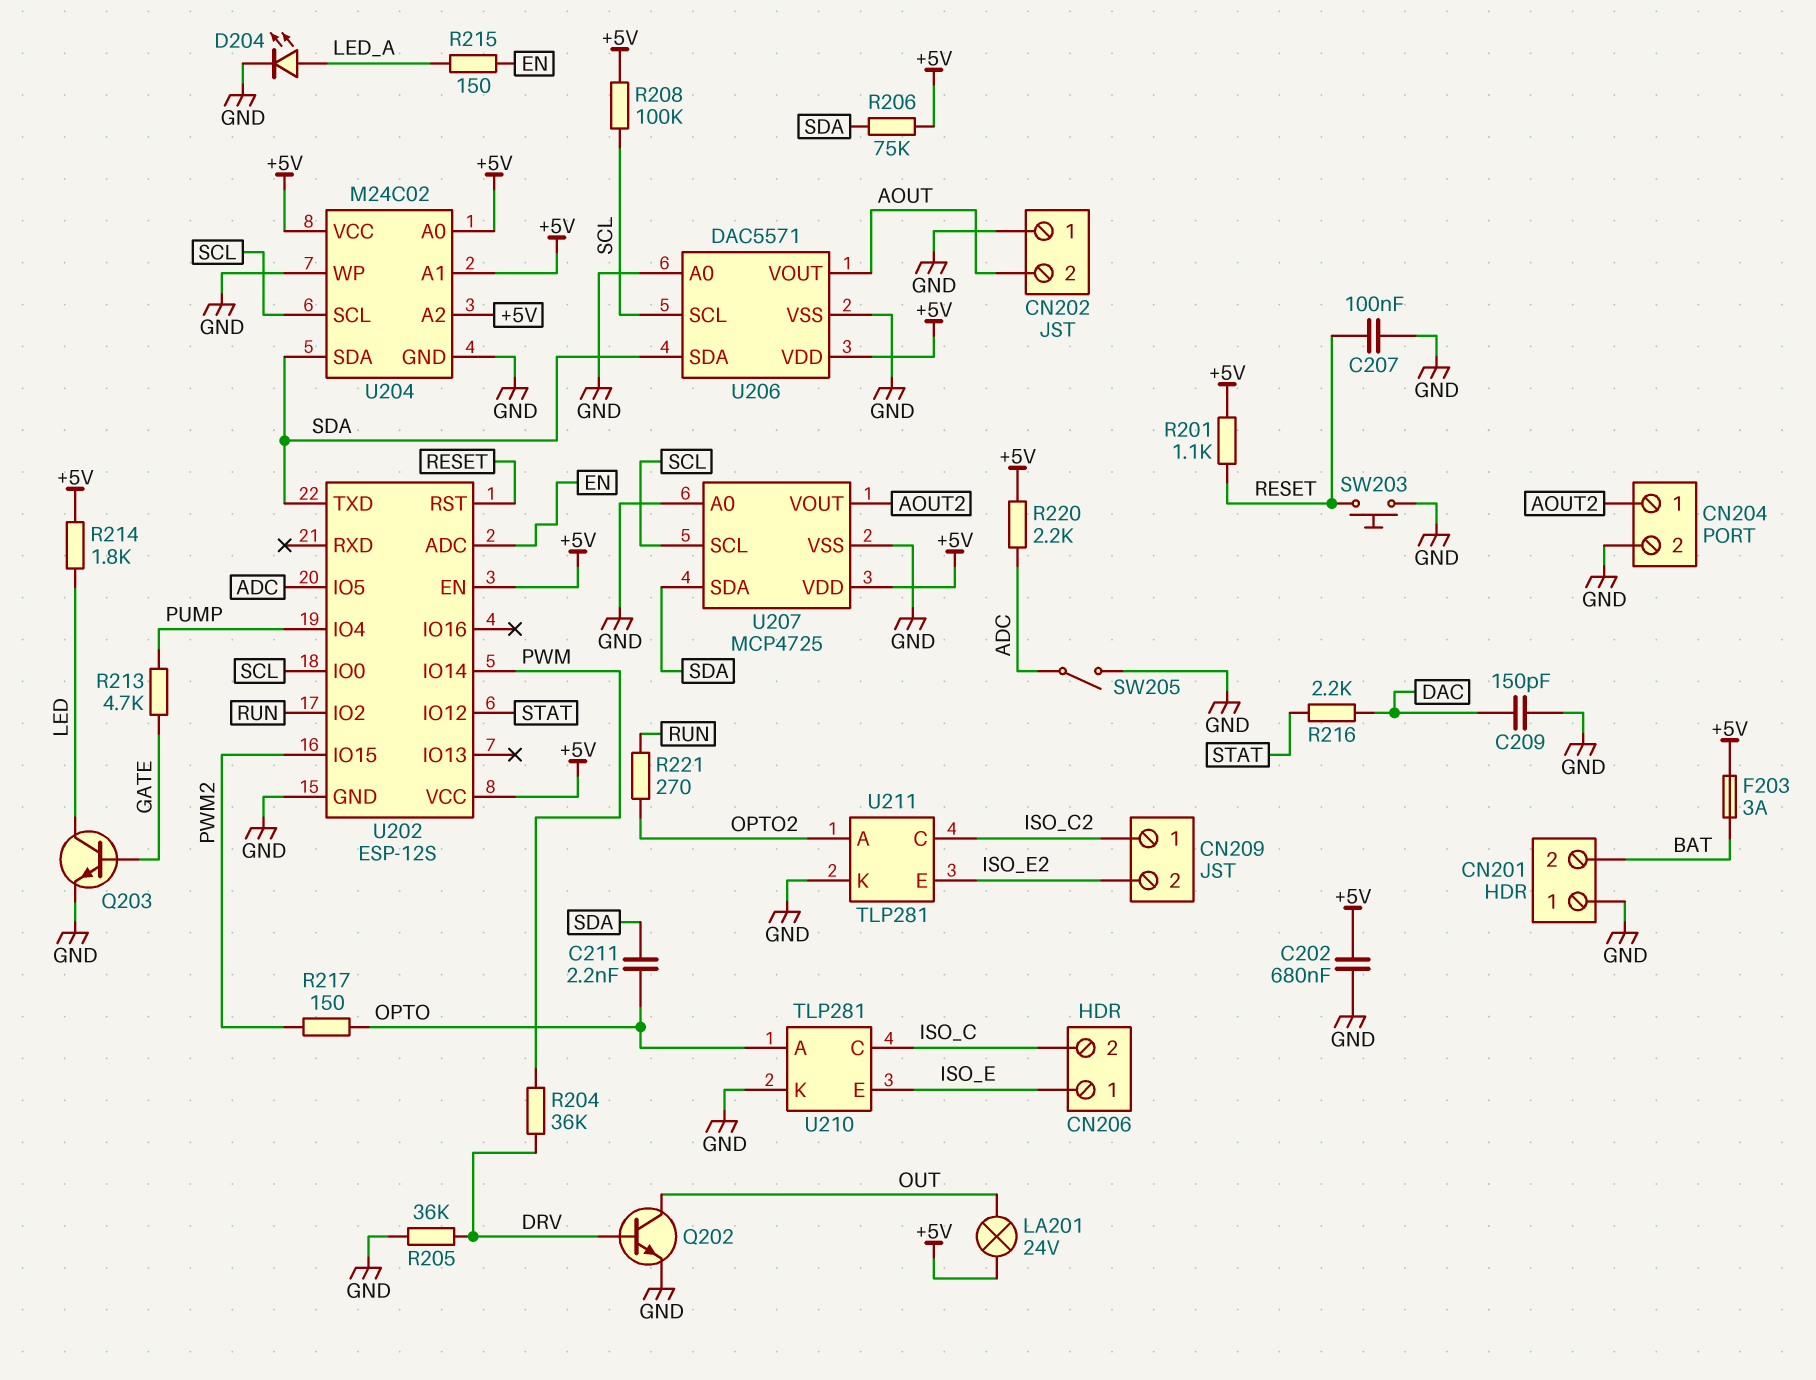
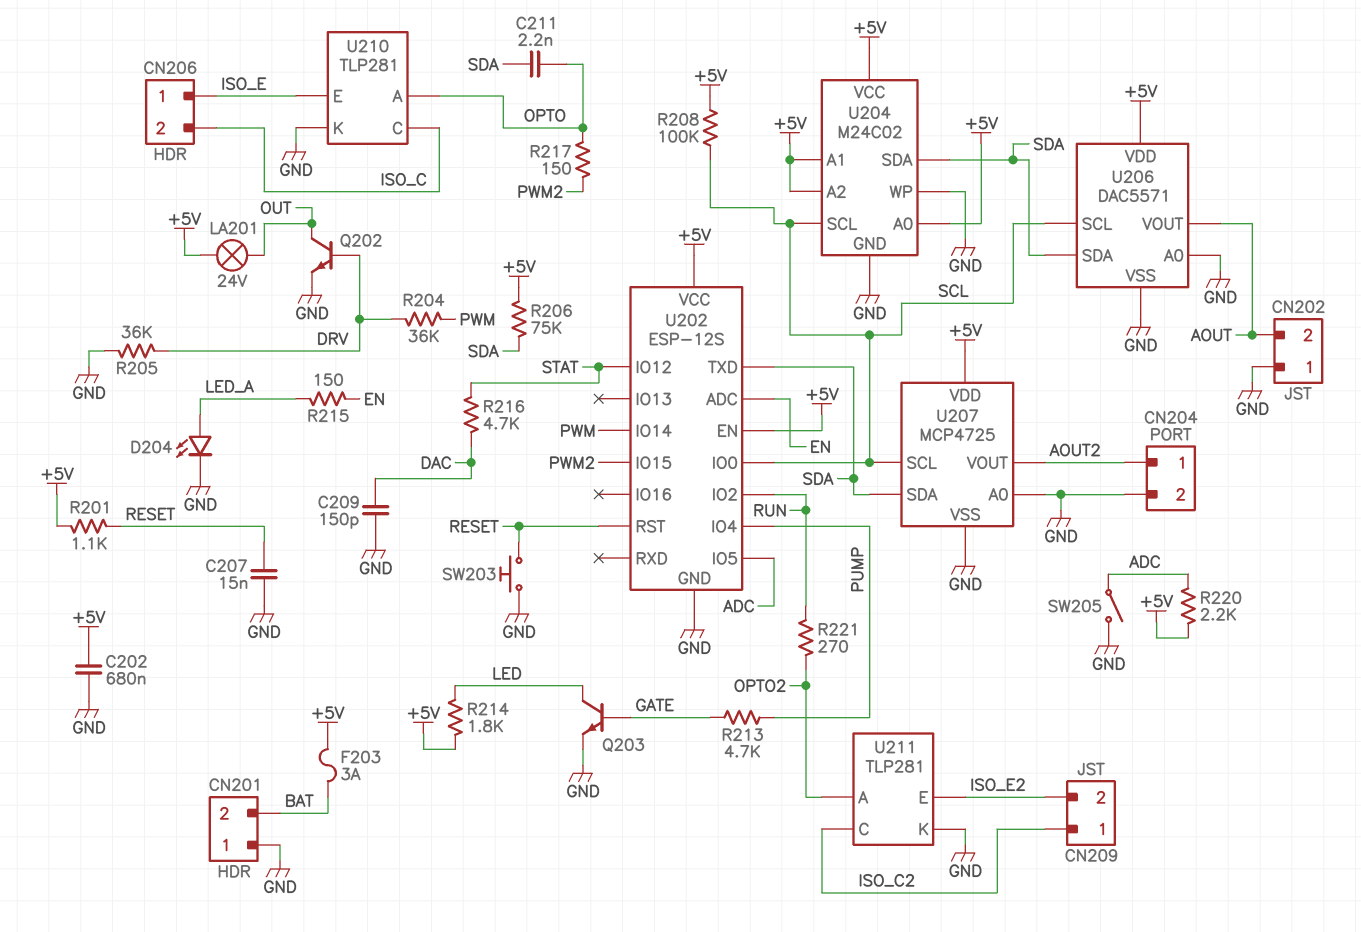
C207: 100nF (GND, RESET) -> 15nF (GND, RESET)
R216: 2.2k (DAC, STAT) -> 4.7k (DAC, STAT)

